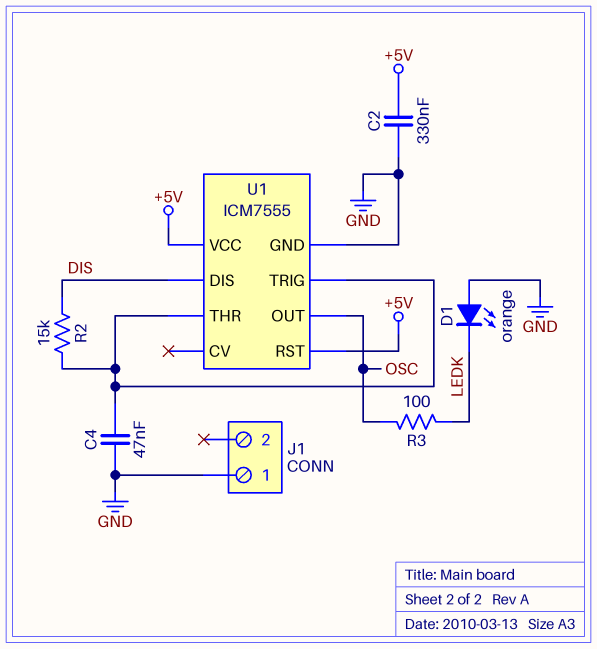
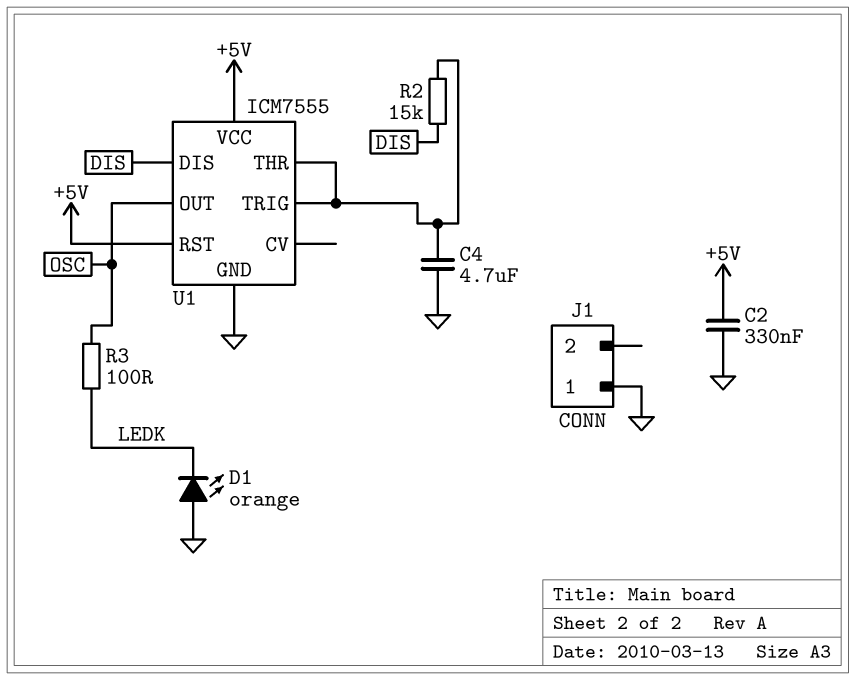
C4: 47nF (GND, U1/THR) -> 4.7uF (GND, U1/THR)

